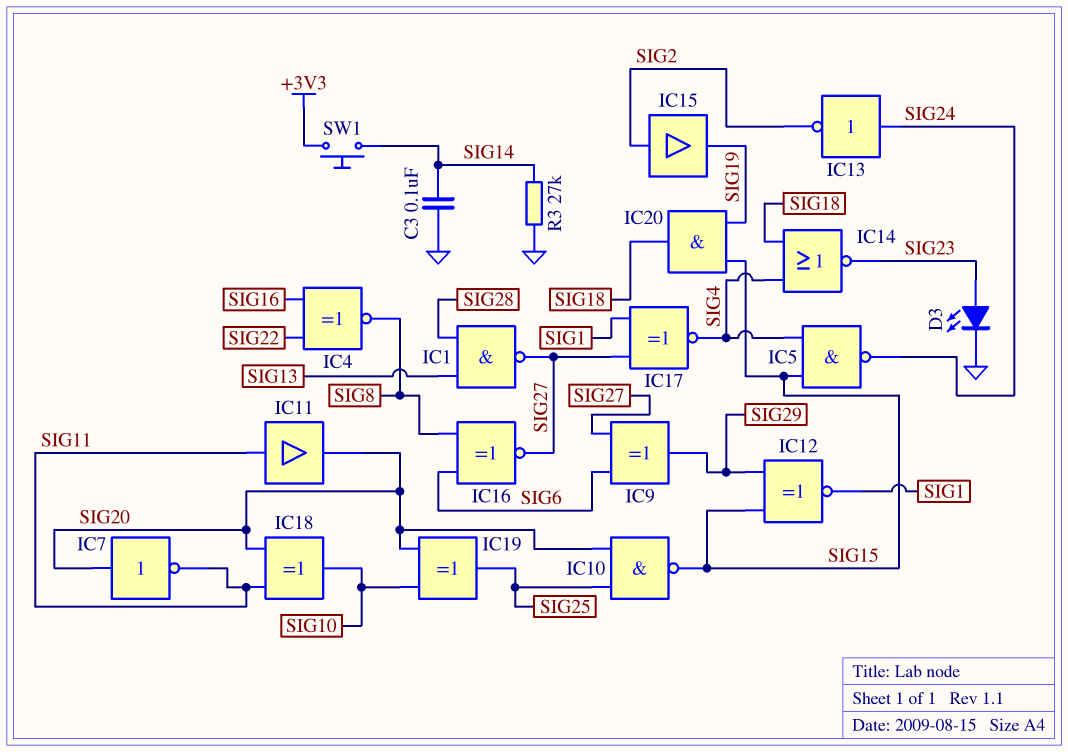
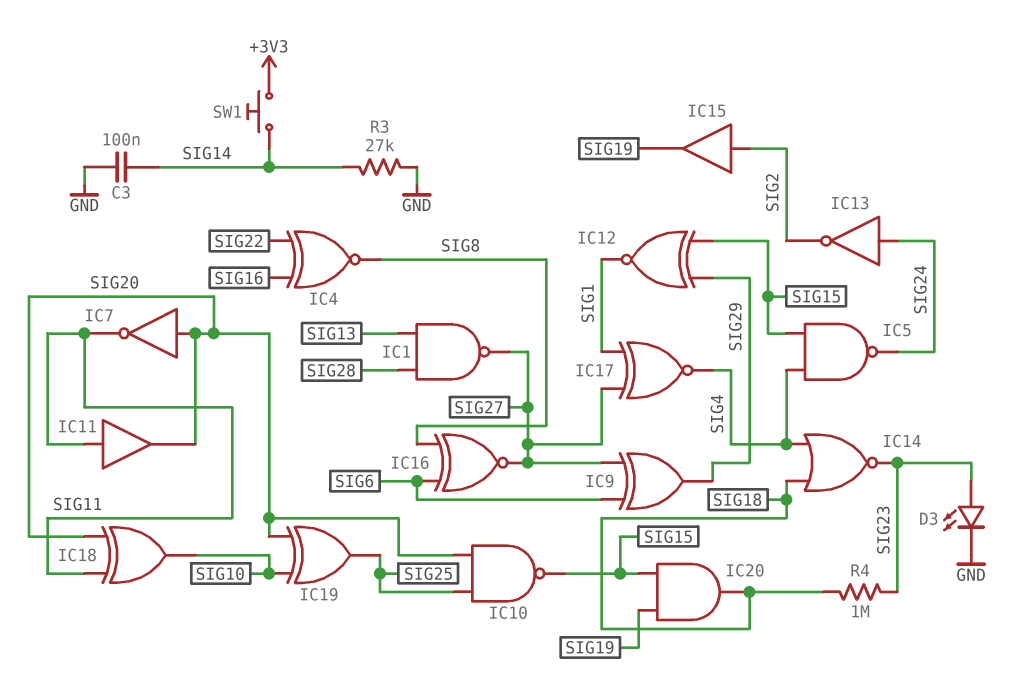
R4: none -> 1M (SIG18, SIG23)

